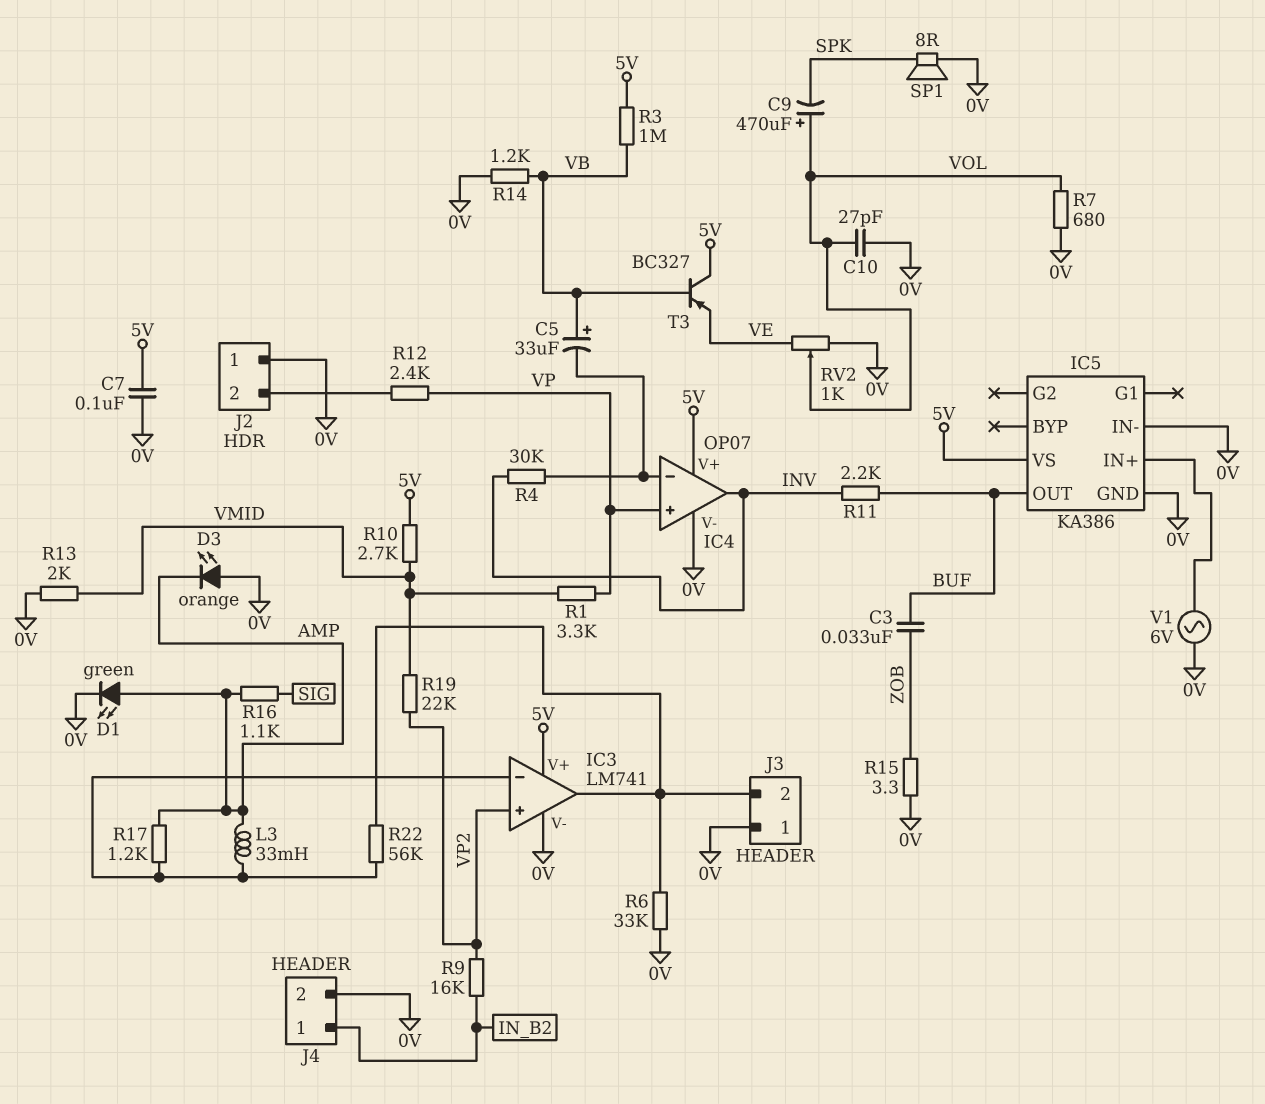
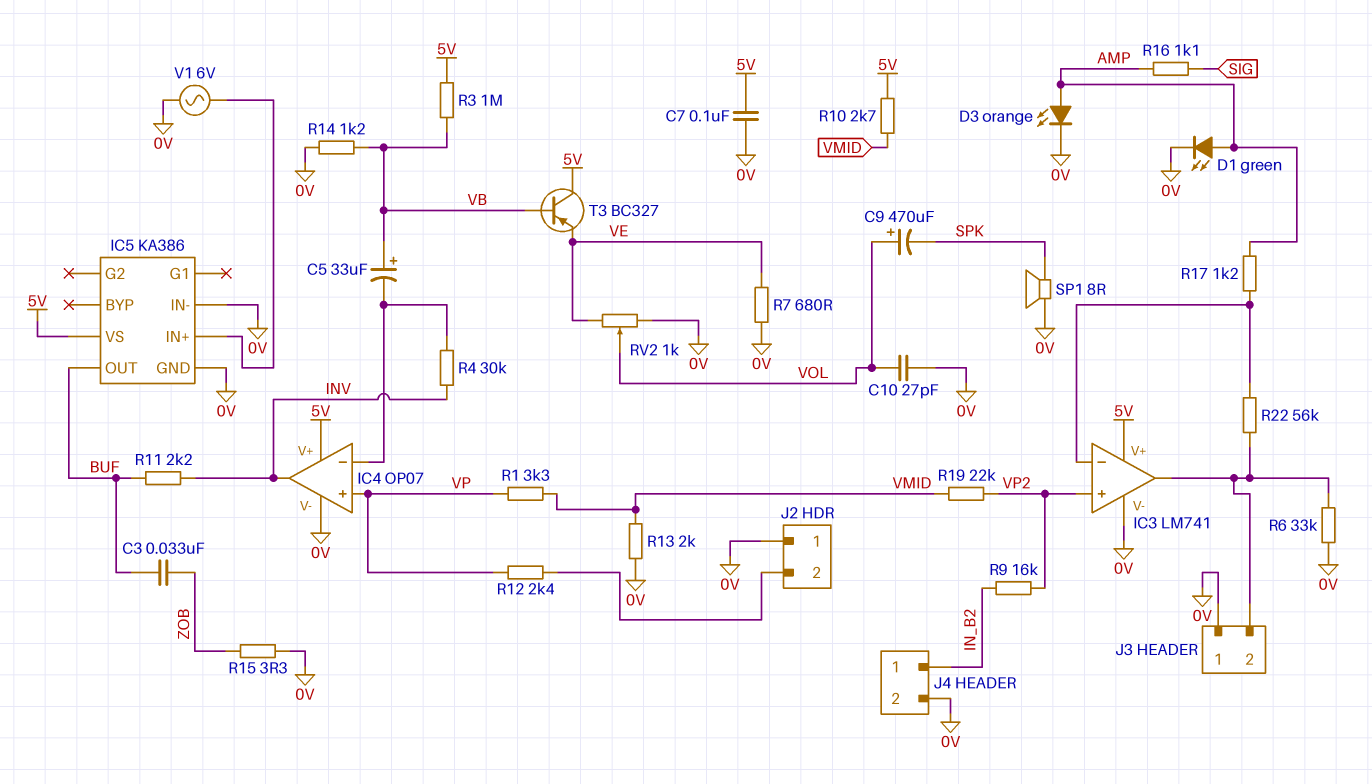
D3: LED orange (A 0V, K AMP) -> LED orange (A AMP, K 0V)
L3: 33mH (AMP, IC3/in-) -> none
R7: 680 (0V, VOL) -> 680 (0V, VE)

